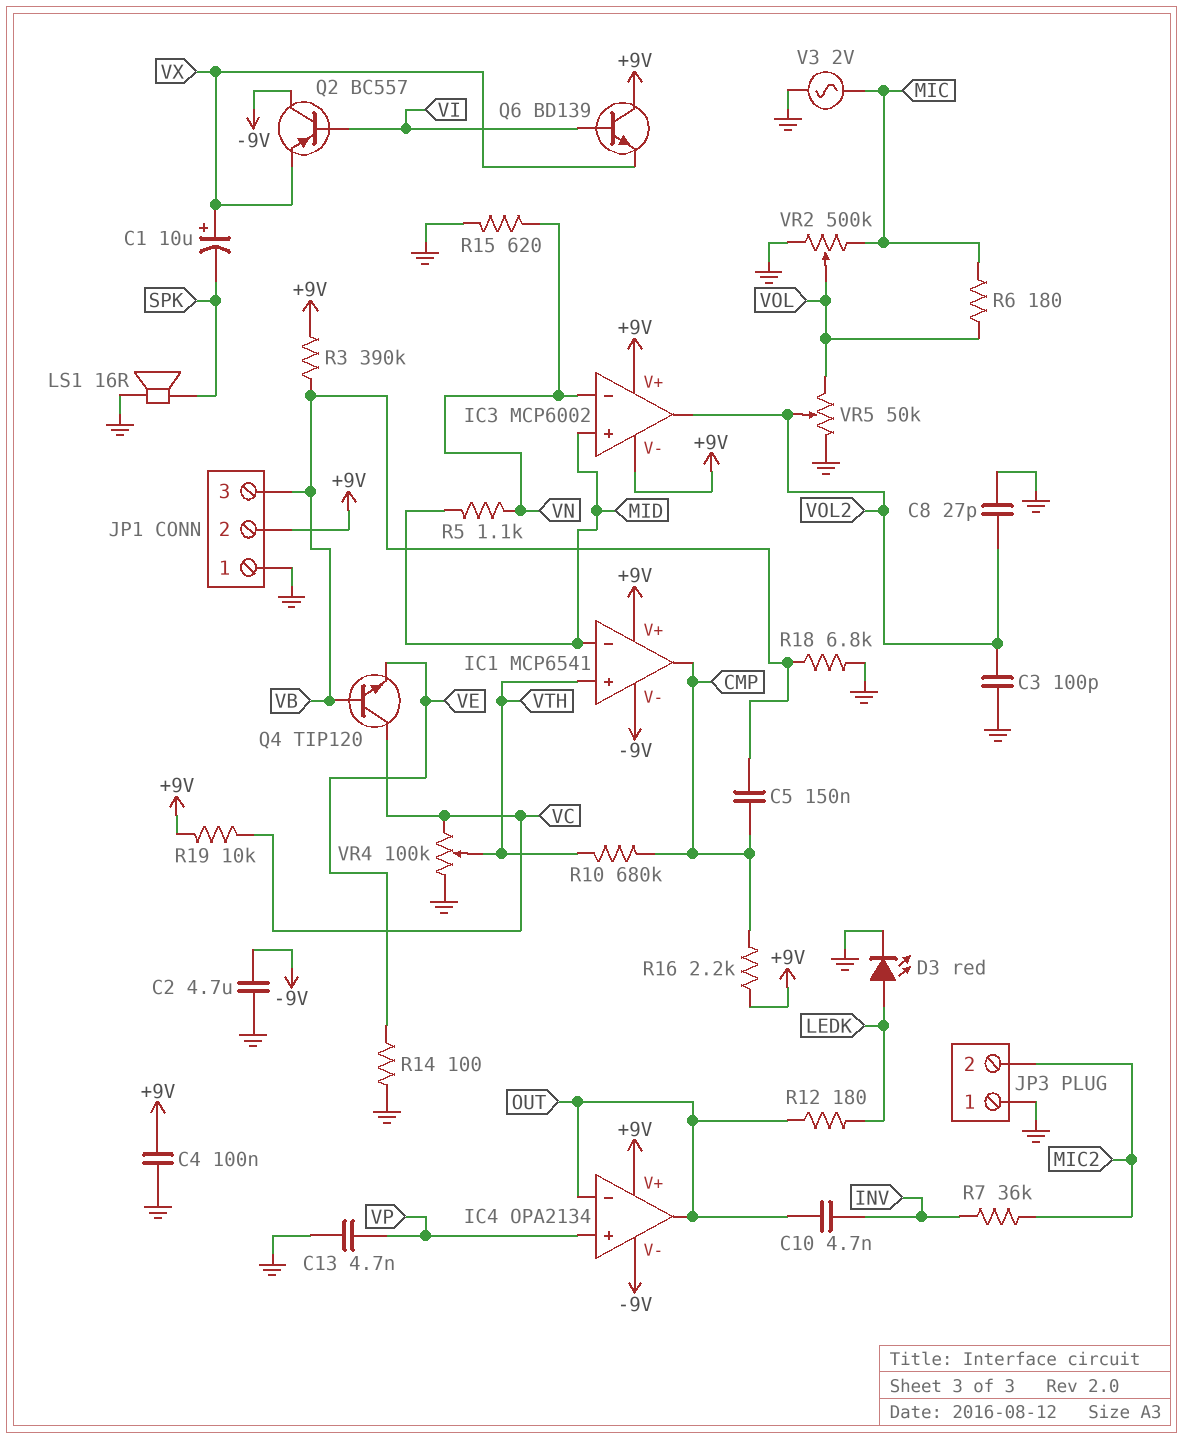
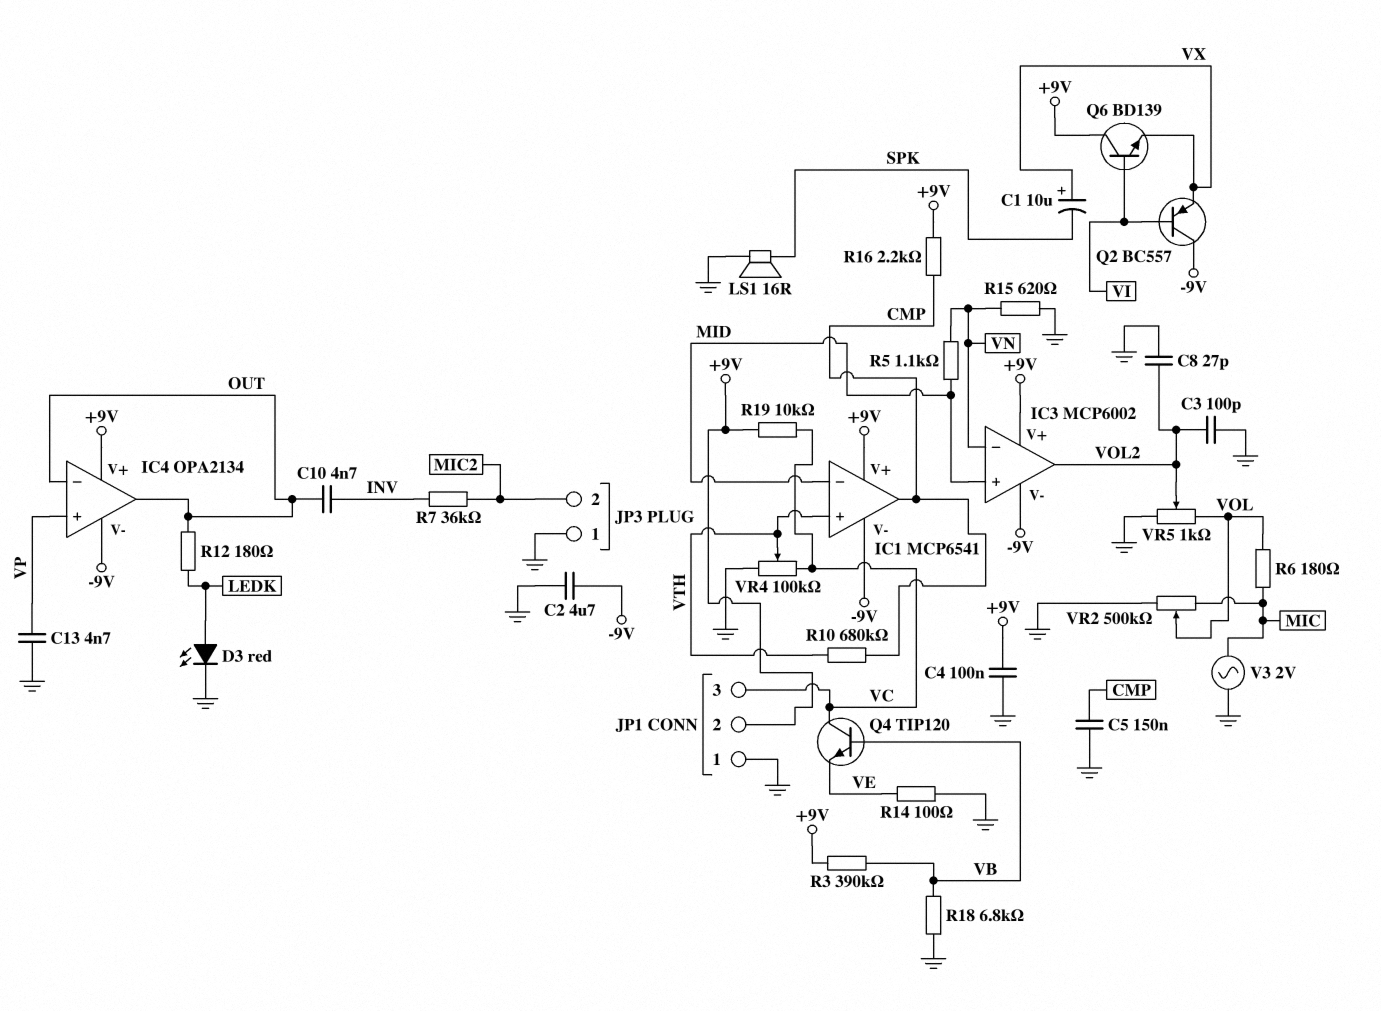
C5: 150nF (CMP, VB) -> 150nF (CMP, GND)
IC3 pin V-: +9V -> -9V
JP1 pin 3: VB -> VC
VR5: 50k (GND, VOL, wiper VOL2) -> 1k (GND, VOL, wiper VOL2)

